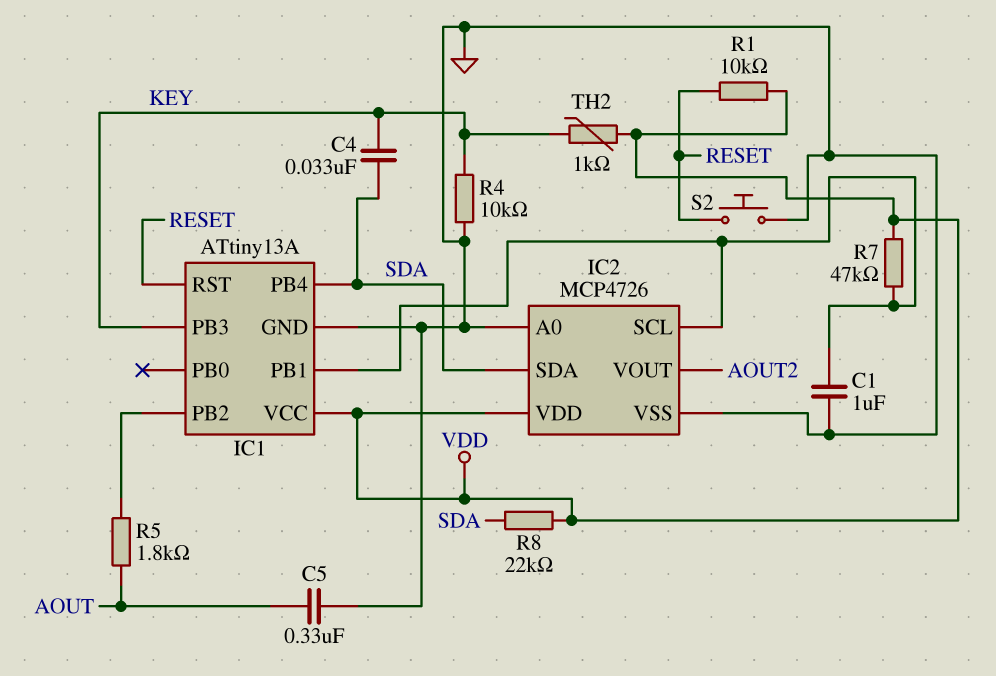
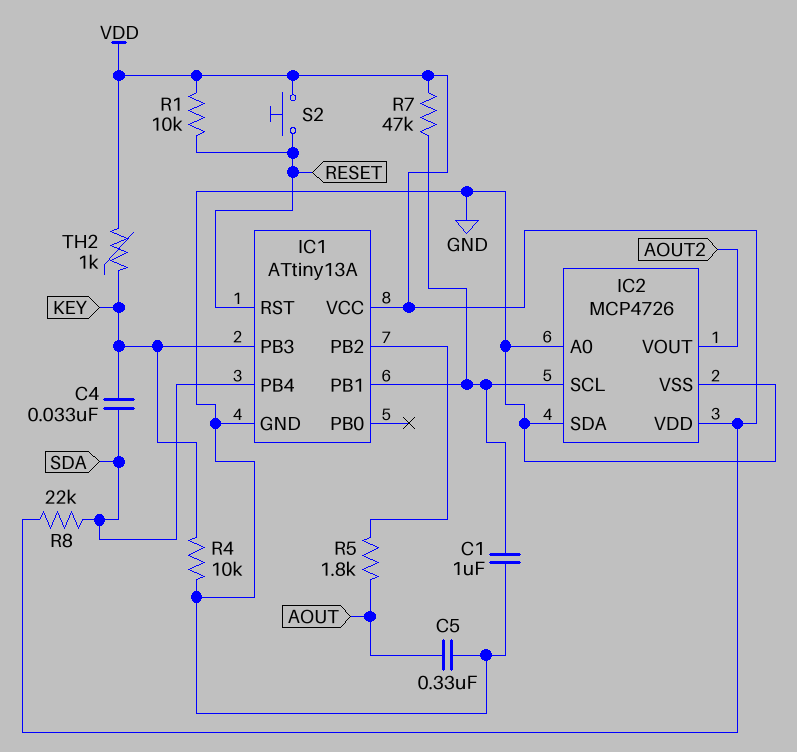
IC2 pin SDA: SDA -> GND
S2: button (GND, RESET) -> button (RESET, VDD)

